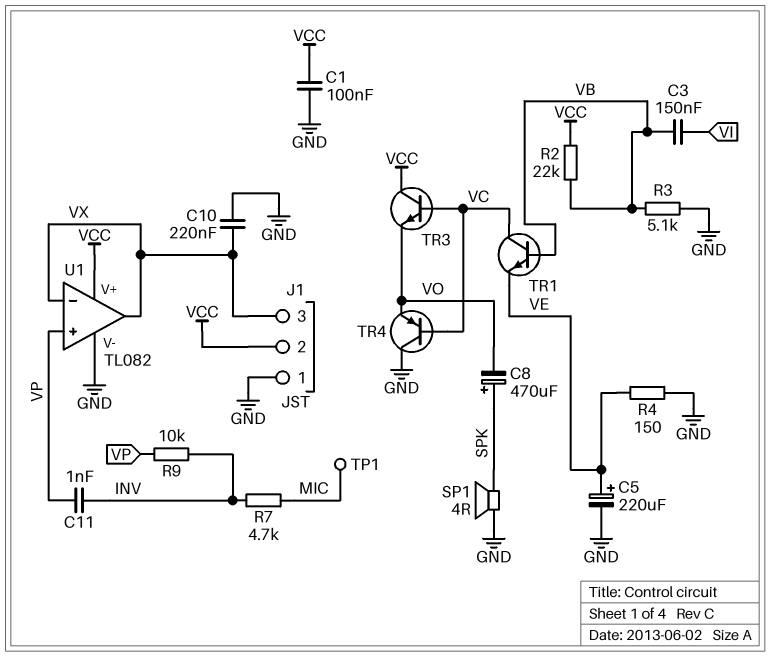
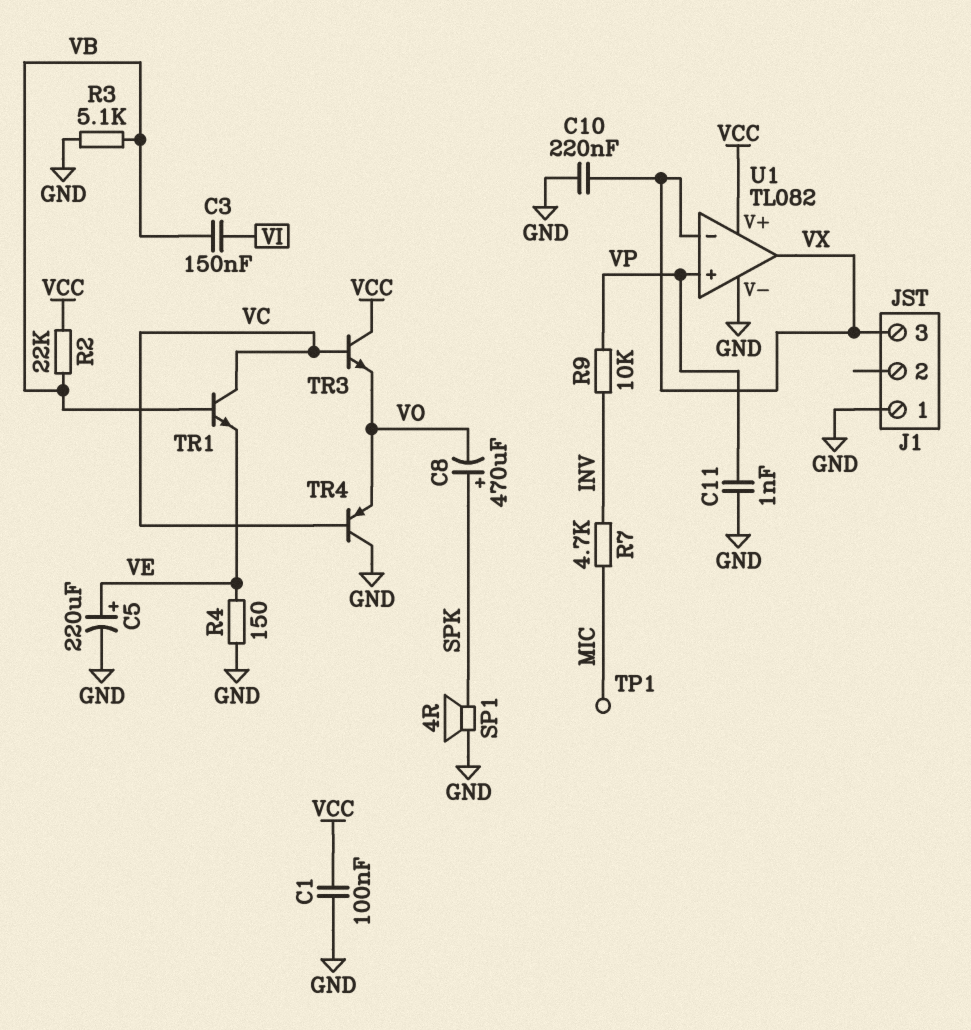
C11: 1nF (INV, VP) -> 1nF (GND, VP)
J1 pin 2: VCC -> none

